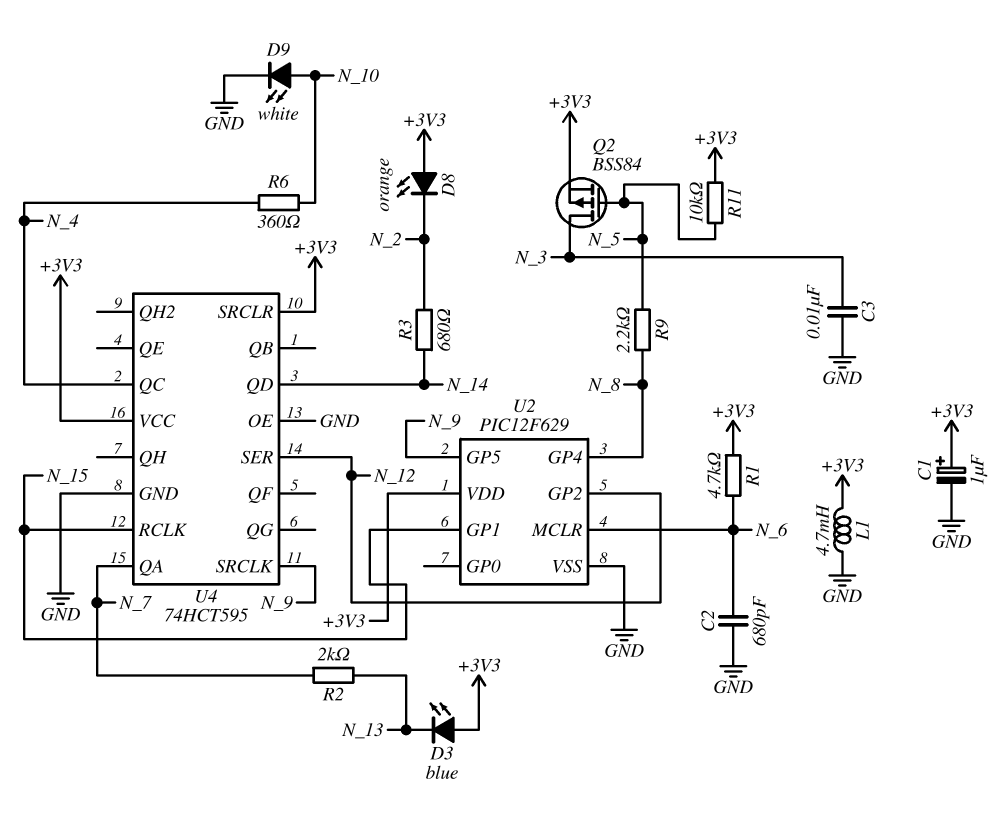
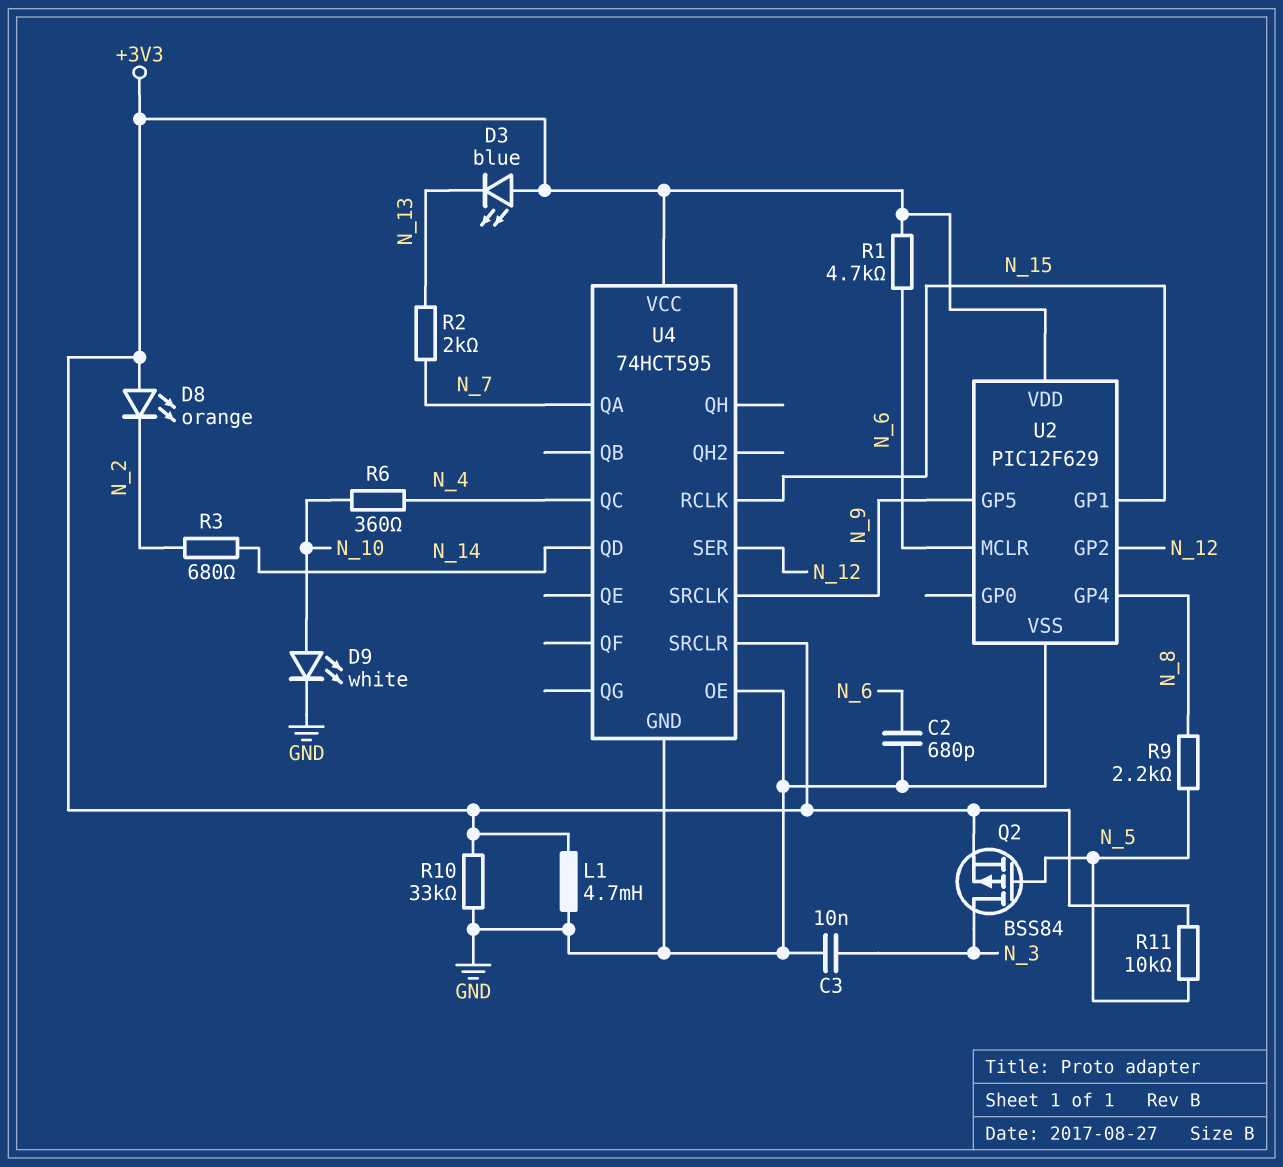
C1: 1uF (plus +3V3, minus GND) -> none
R10: none -> 33k (+3V3, GND)

